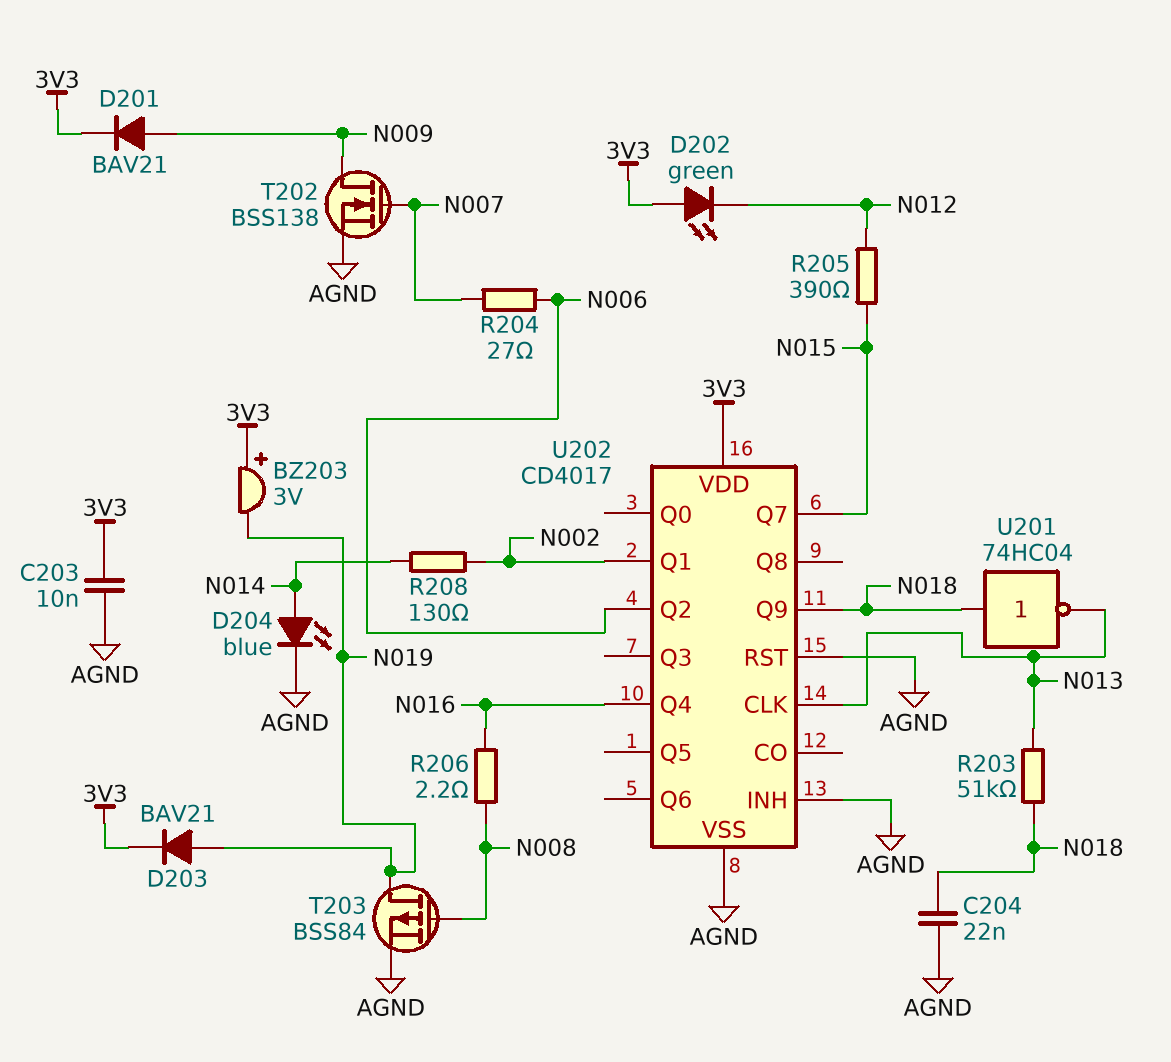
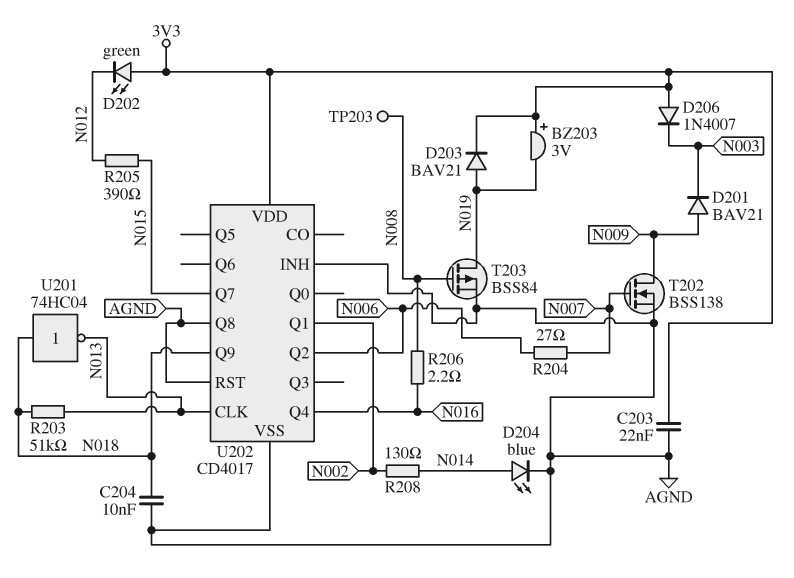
C203: 10nF (3V3, AGND) -> 22nF (3V3, AGND)
C204: 22nF (AGND, N018) -> 10nF (AGND, N018)
D201: diode BAV21 (A N009, K 3V3) -> diode BAV21 (A N009, K N003)
D206: none -> diode 1N4007 (A 3V3, K N003)
TP203: none -> test point (N008)
U202 pin Q8: none -> AGND

